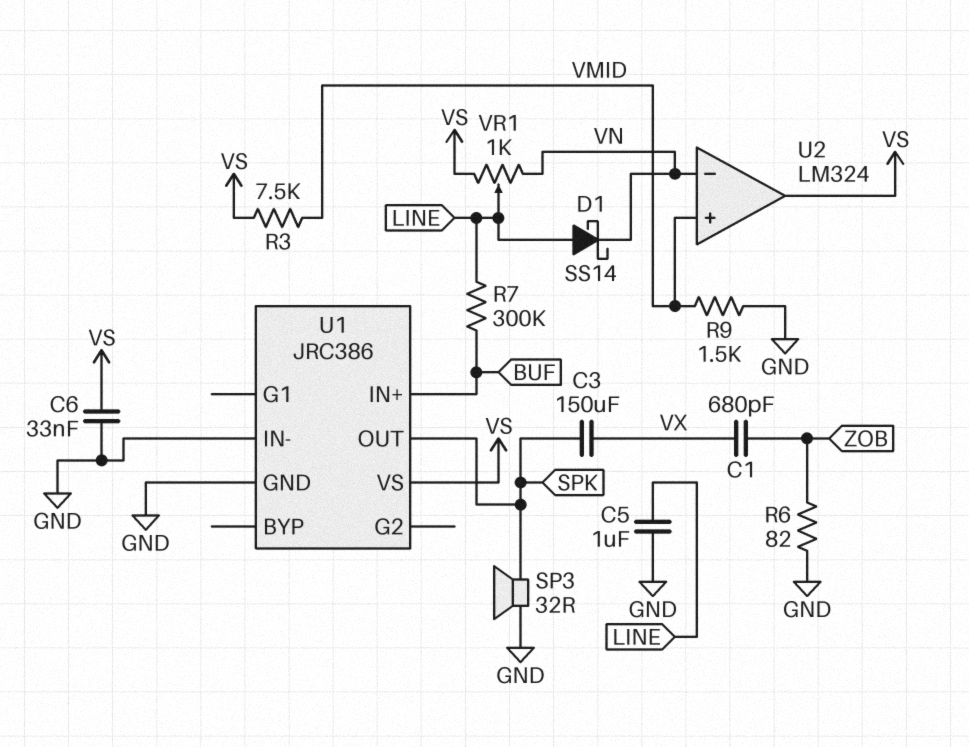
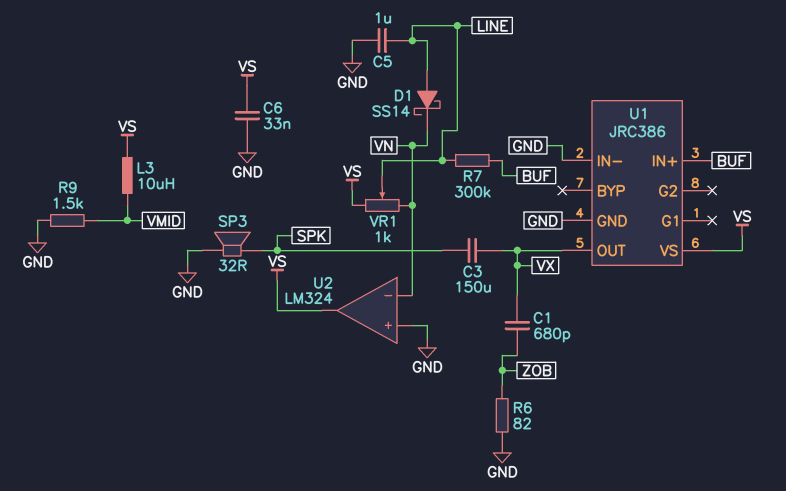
L3: none -> 10uH (VMID, VS)
R3: 7.5k (VMID, VS) -> none
U1 pin OUT: SPK -> VX
U2 pin in+: VMID -> GND

